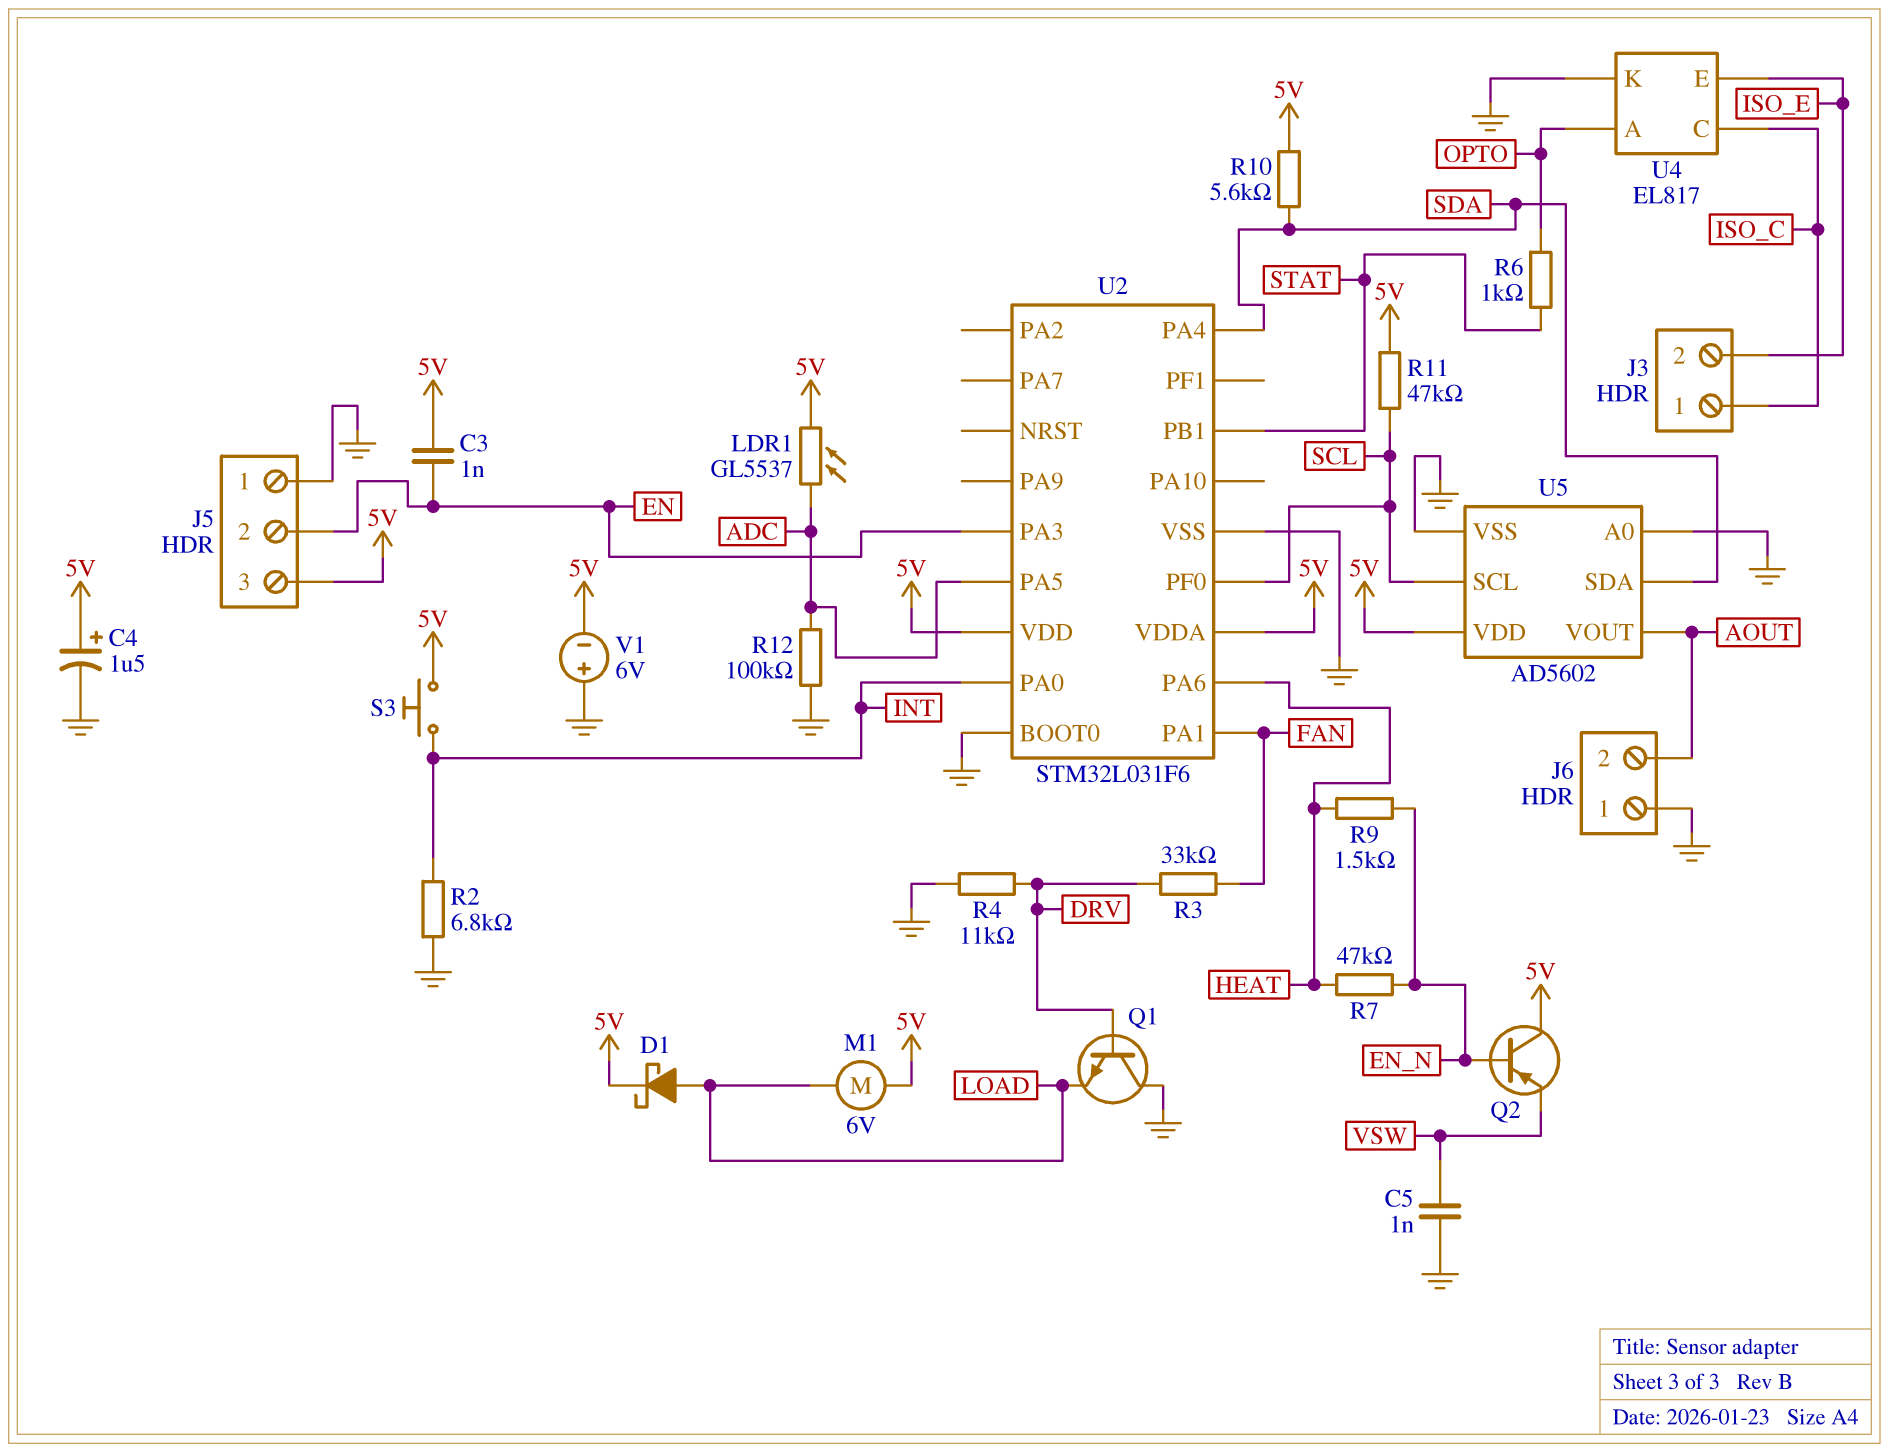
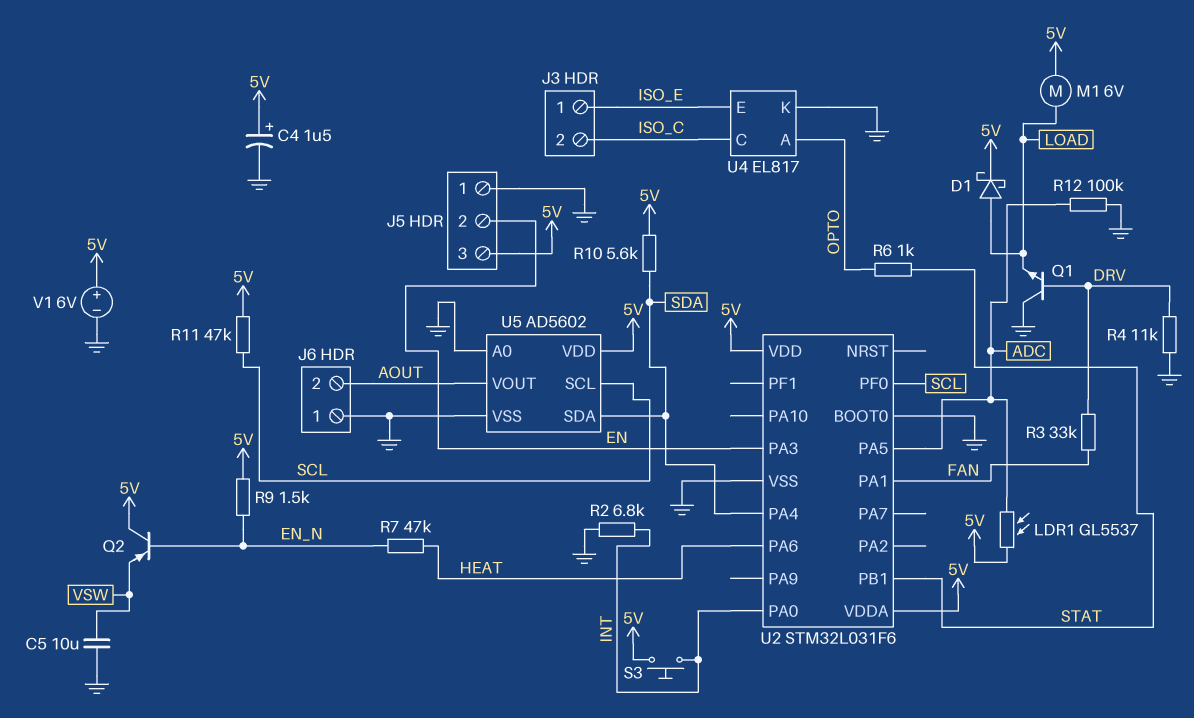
C3: 1nF (5V, EN) -> none
C5: 1nF (GND, VSW) -> 10uF (GND, VSW)
J3 pin 1: ISO_C -> ISO_E
J3 pin 2: ISO_E -> ISO_C
R9: 1.5k (EN_N, HEAT) -> 1.5k (5V, EN_N)
V1: 6V (plus GND, minus 5V) -> 6V (plus 5V, minus GND)

